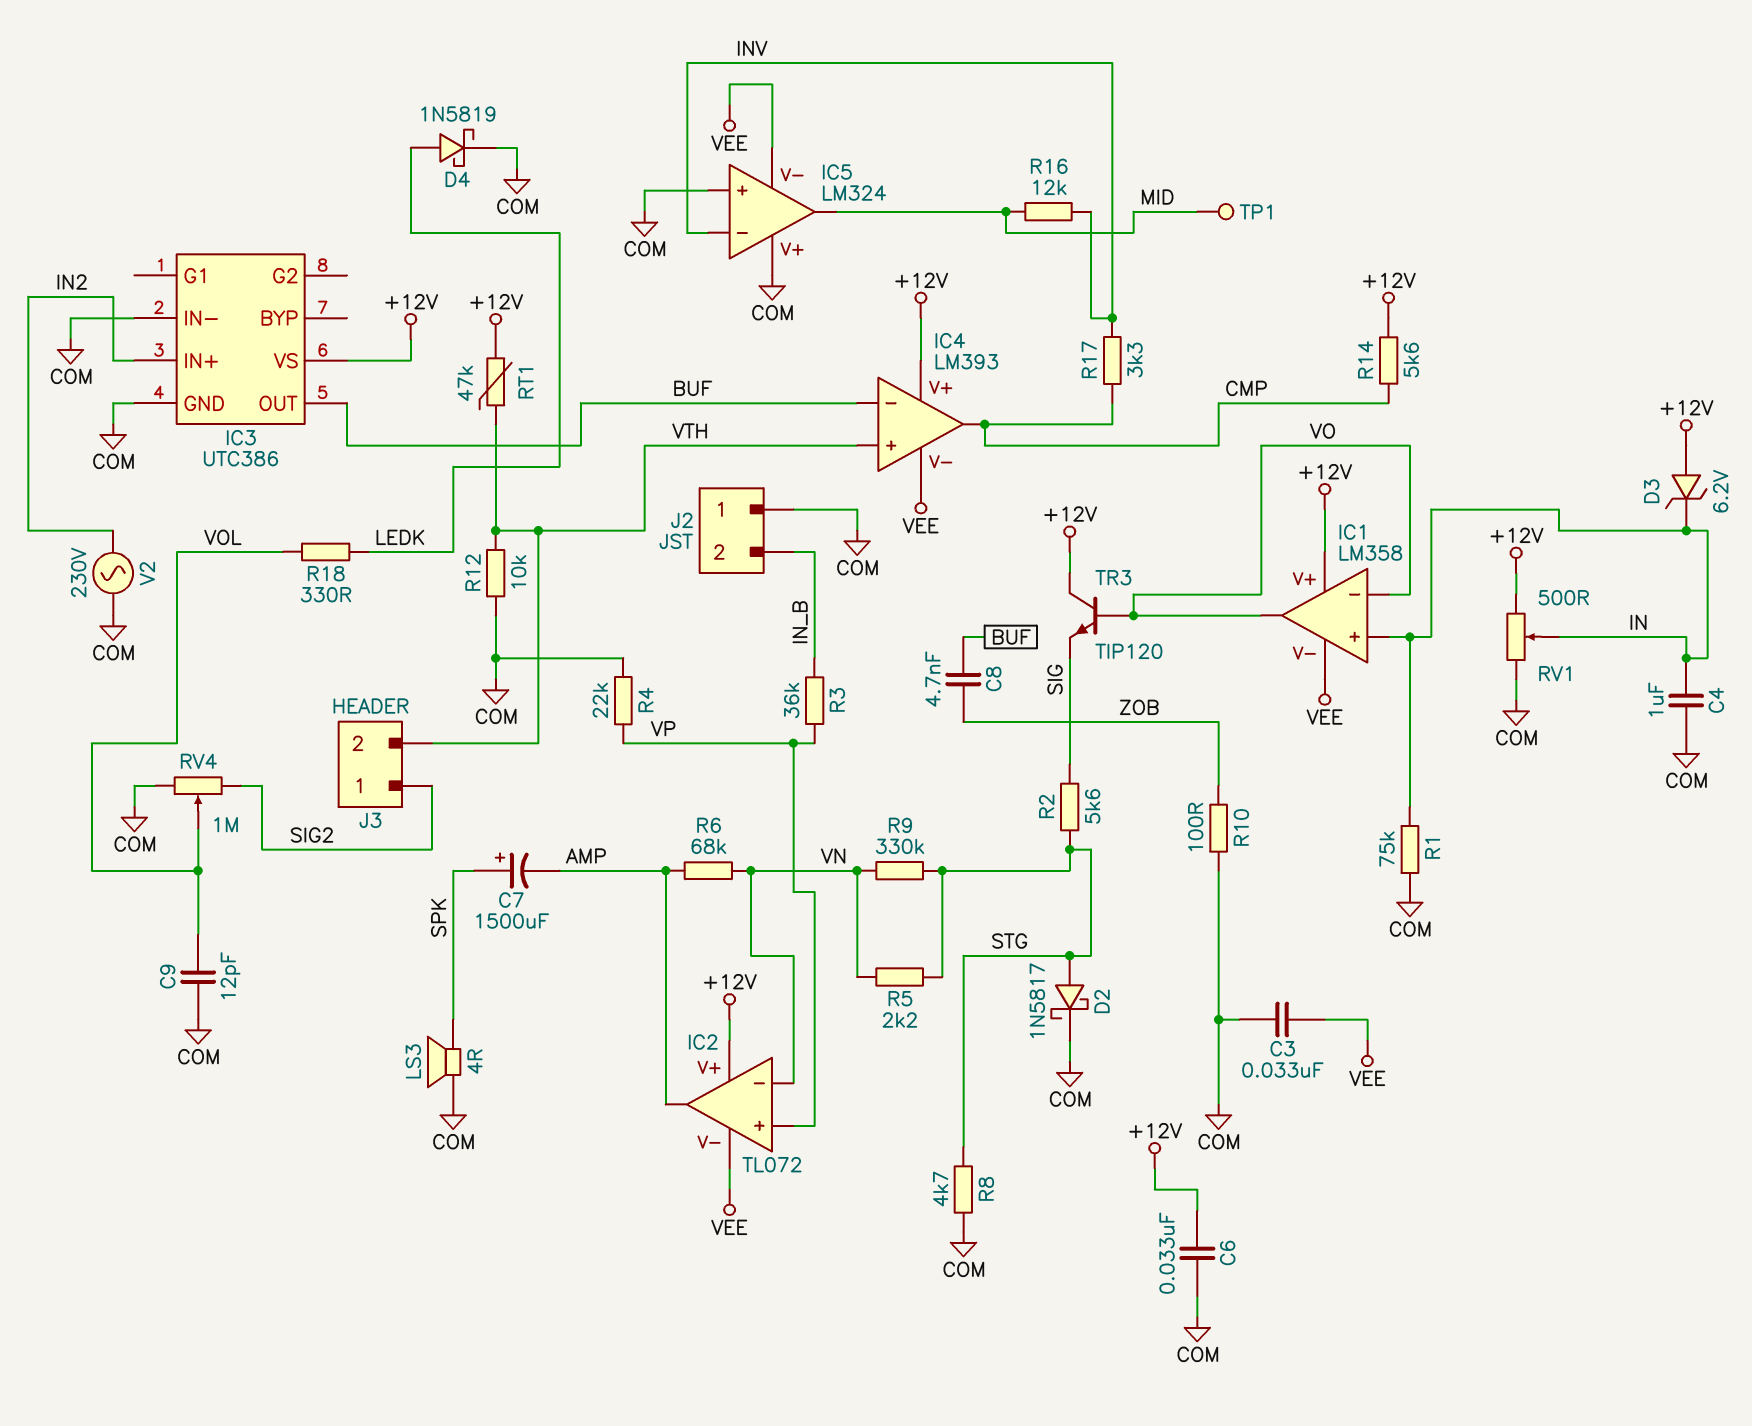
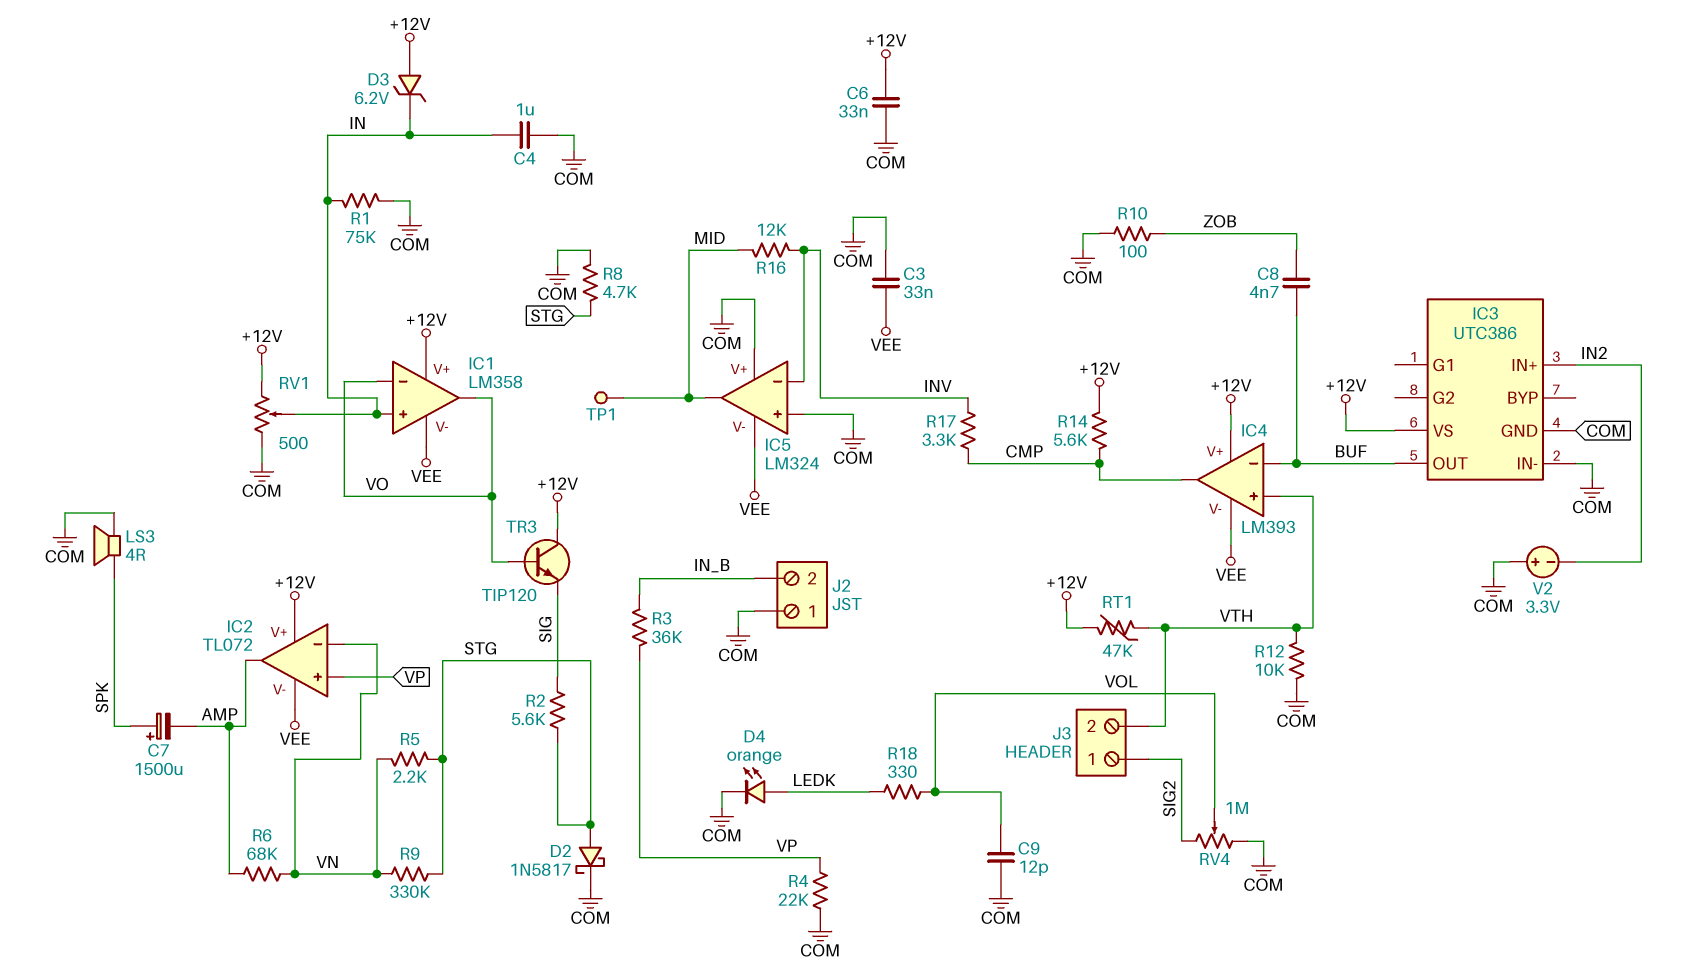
D4: schottky 1N5819 (A LEDK, K COM) -> LED orange (A LEDK, K COM)
V2: AC 230V (COM, IN2) -> 3.3V (plus COM, minus IN2)

